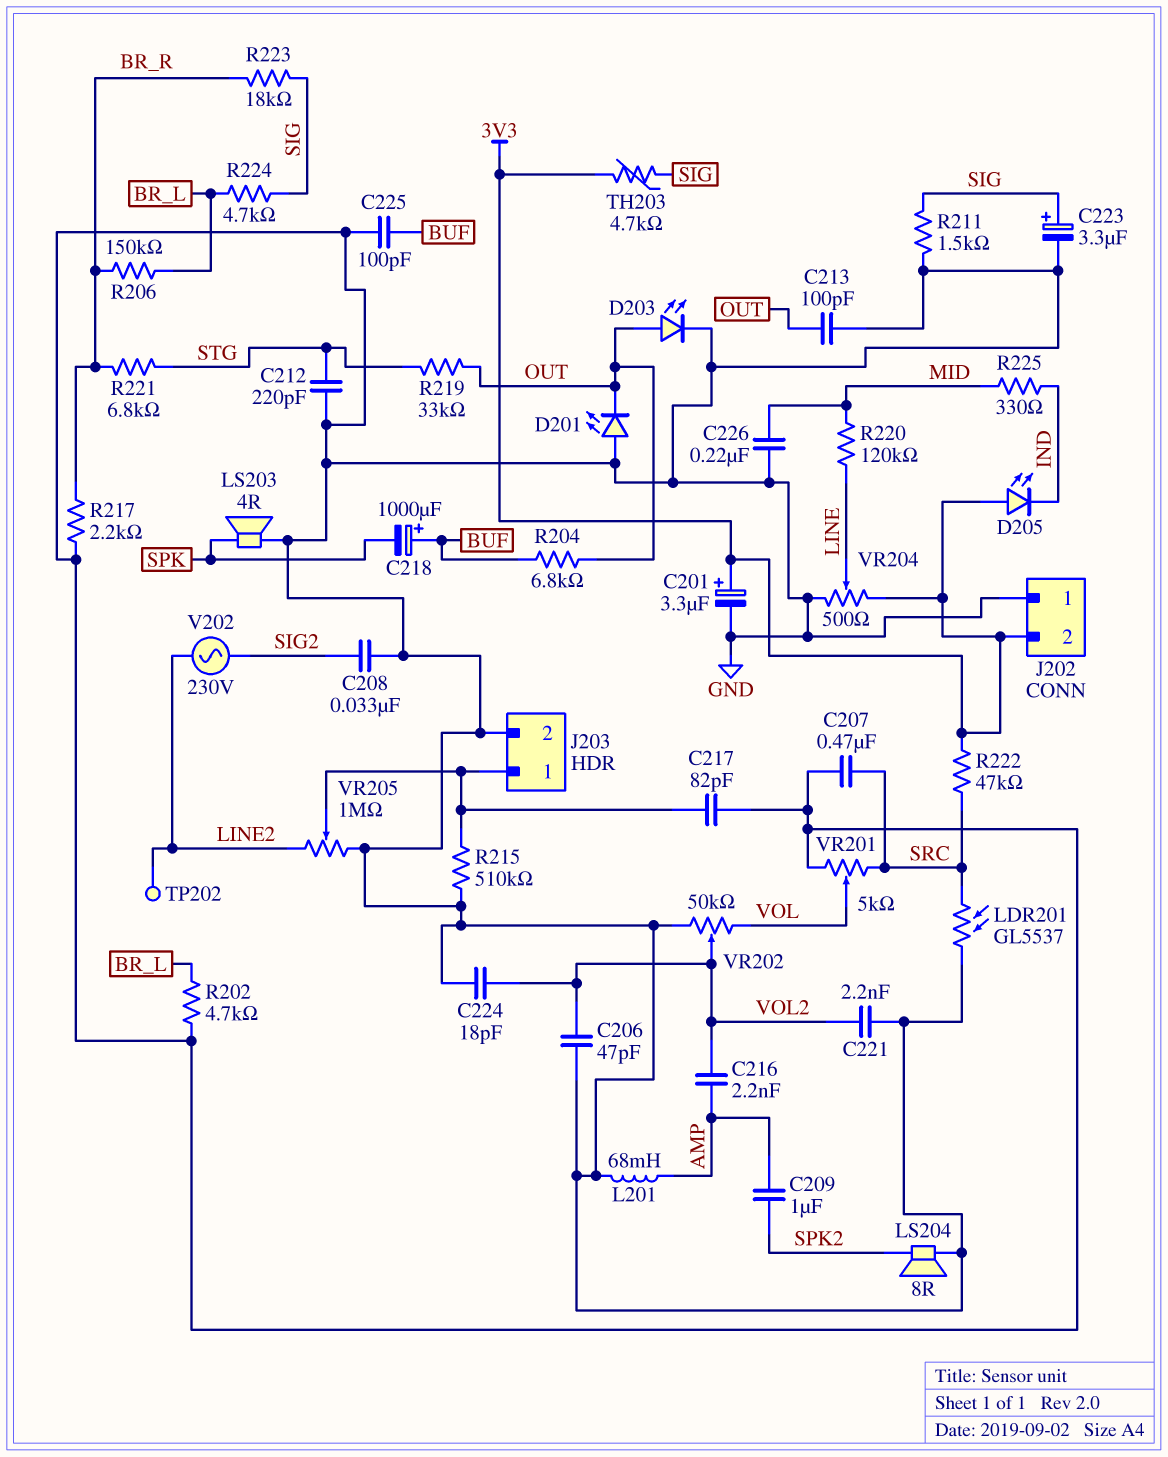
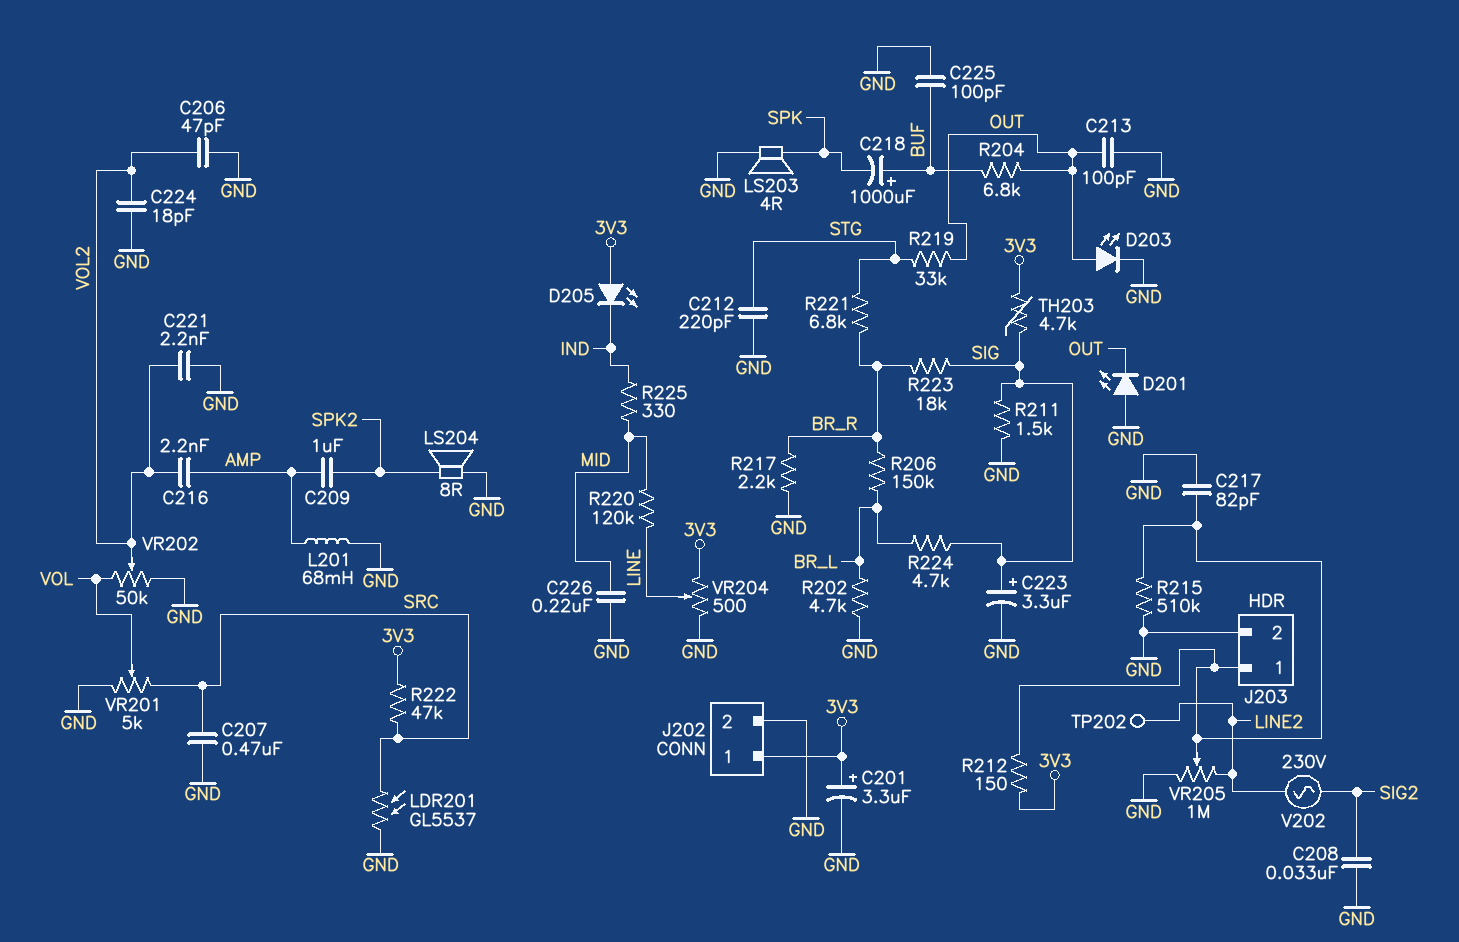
J202 pin 1: GND -> 3V3
J202 pin 2: 3V3 -> GND
R212: none -> 150 (3V3, J203/1)

